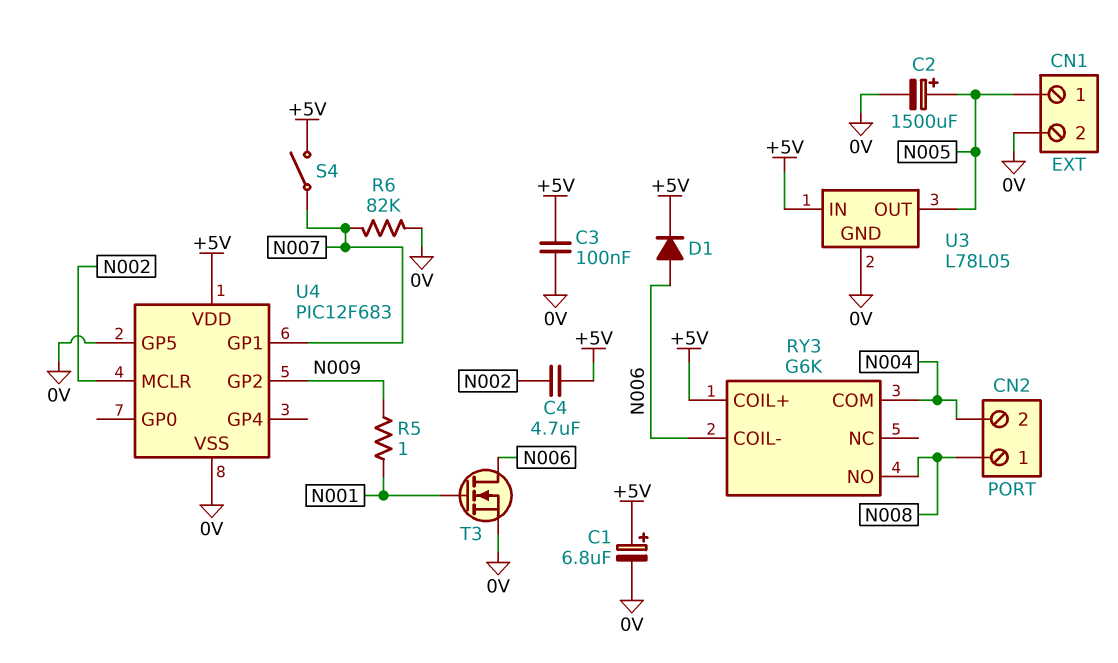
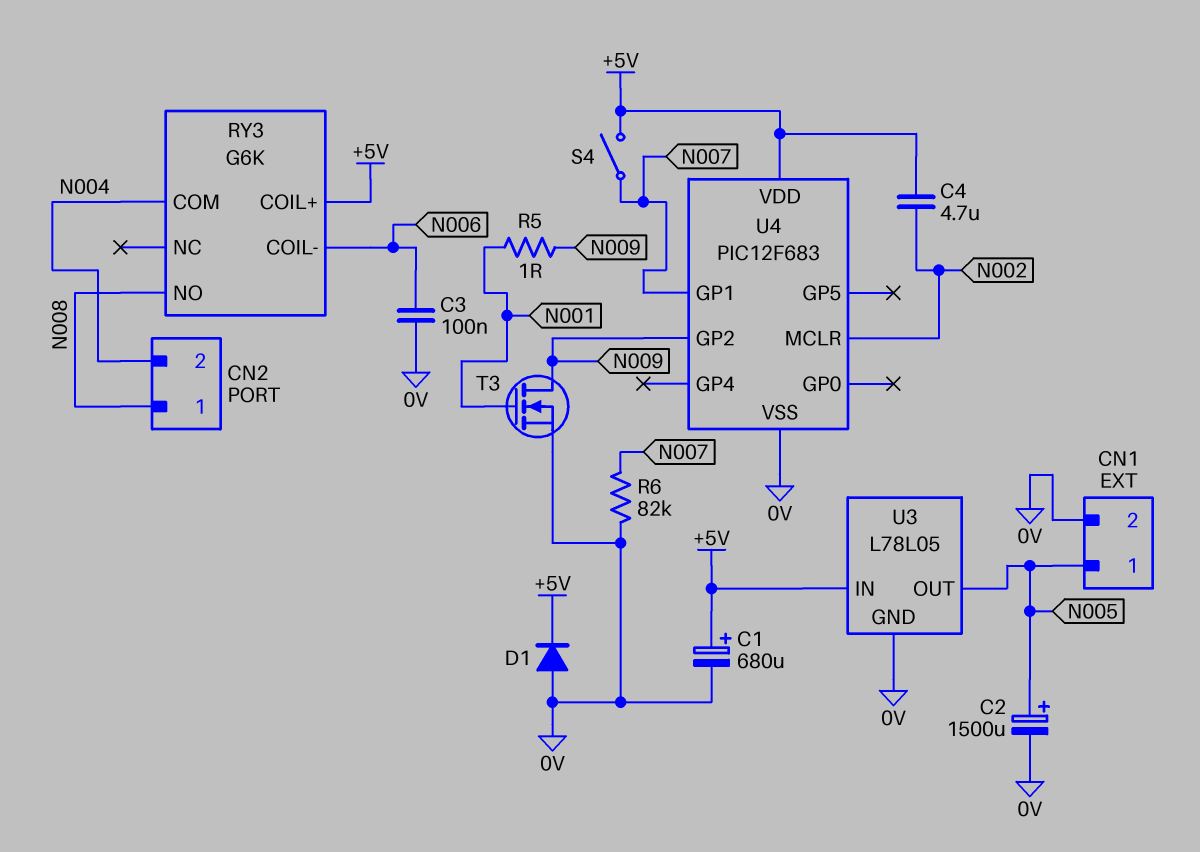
C1: 6.8uF (plus +5V, minus 0V) -> 680uF (plus +5V, minus 0V)
C3: 100nF (+5V, 0V) -> 100nF (0V, N006)
D1: diode (A N006, K +5V) -> diode (A 0V, K +5V)
T3: NMOS (G N001, D N006, S 0V) -> NMOS (G N001, D N009, S 0V)
U4 pin GP5: 0V -> none

